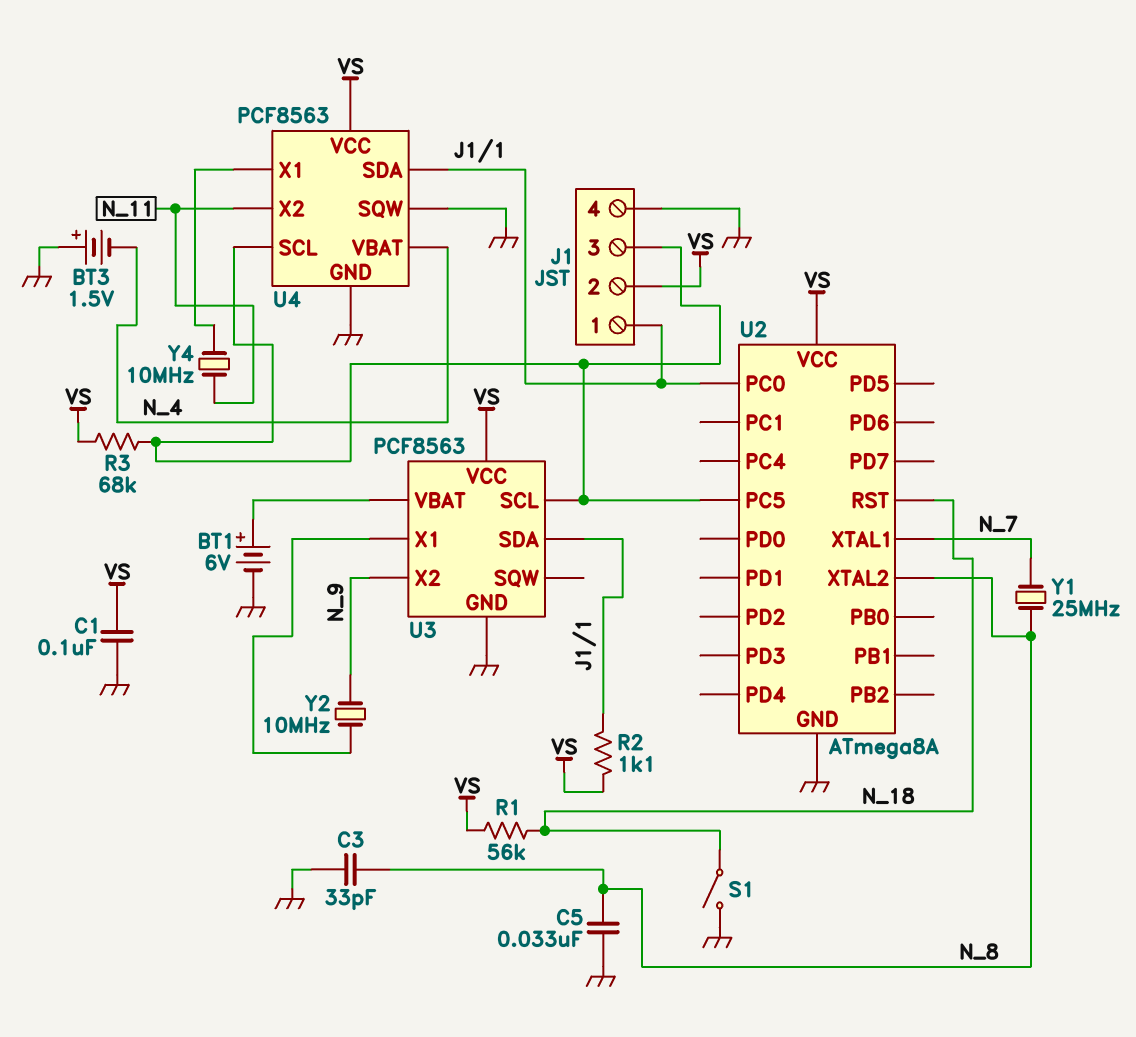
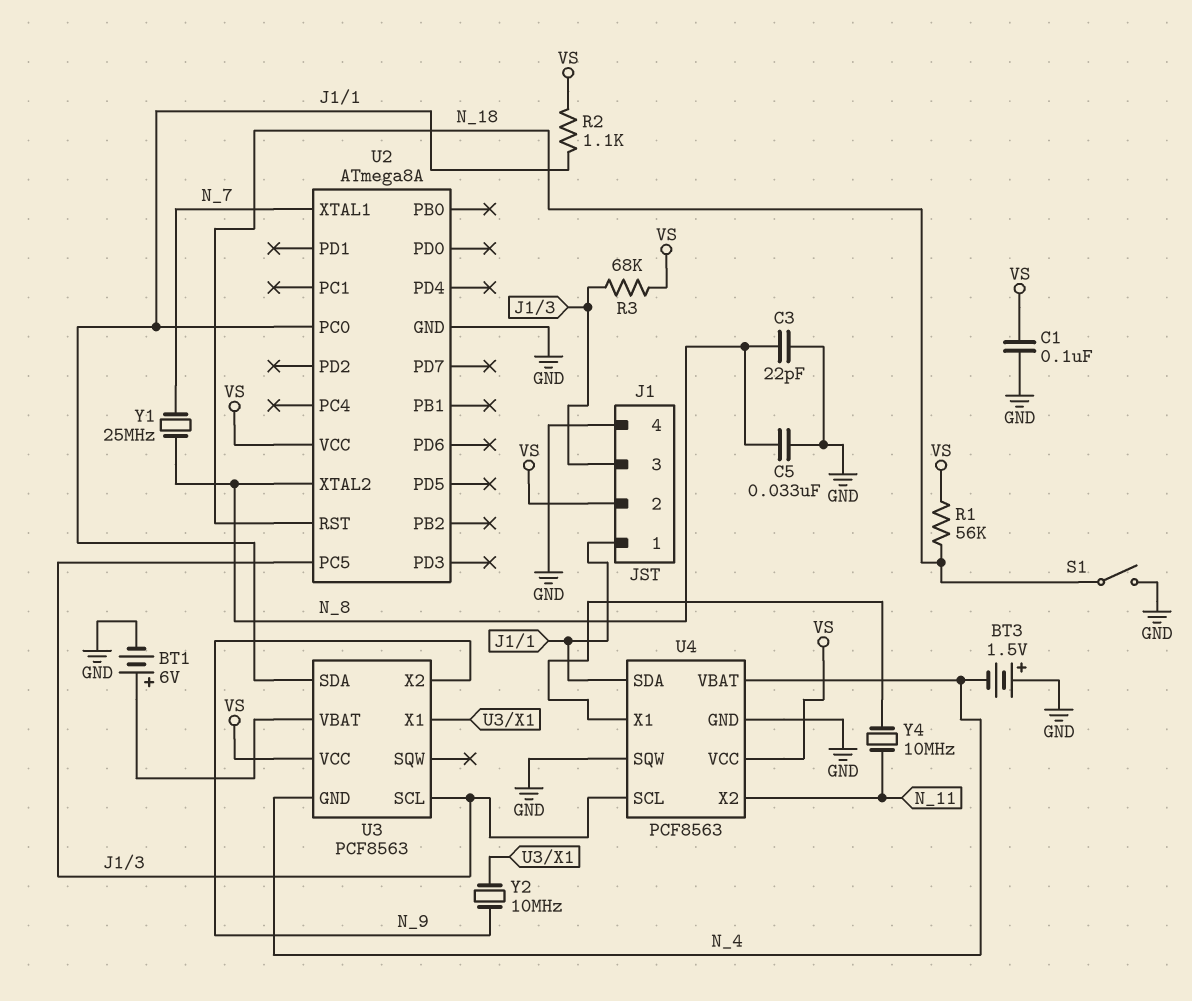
C3: 33pF (GND, N_8) -> 22pF (GND, N_8)
U3 pin GND: GND -> N_4

